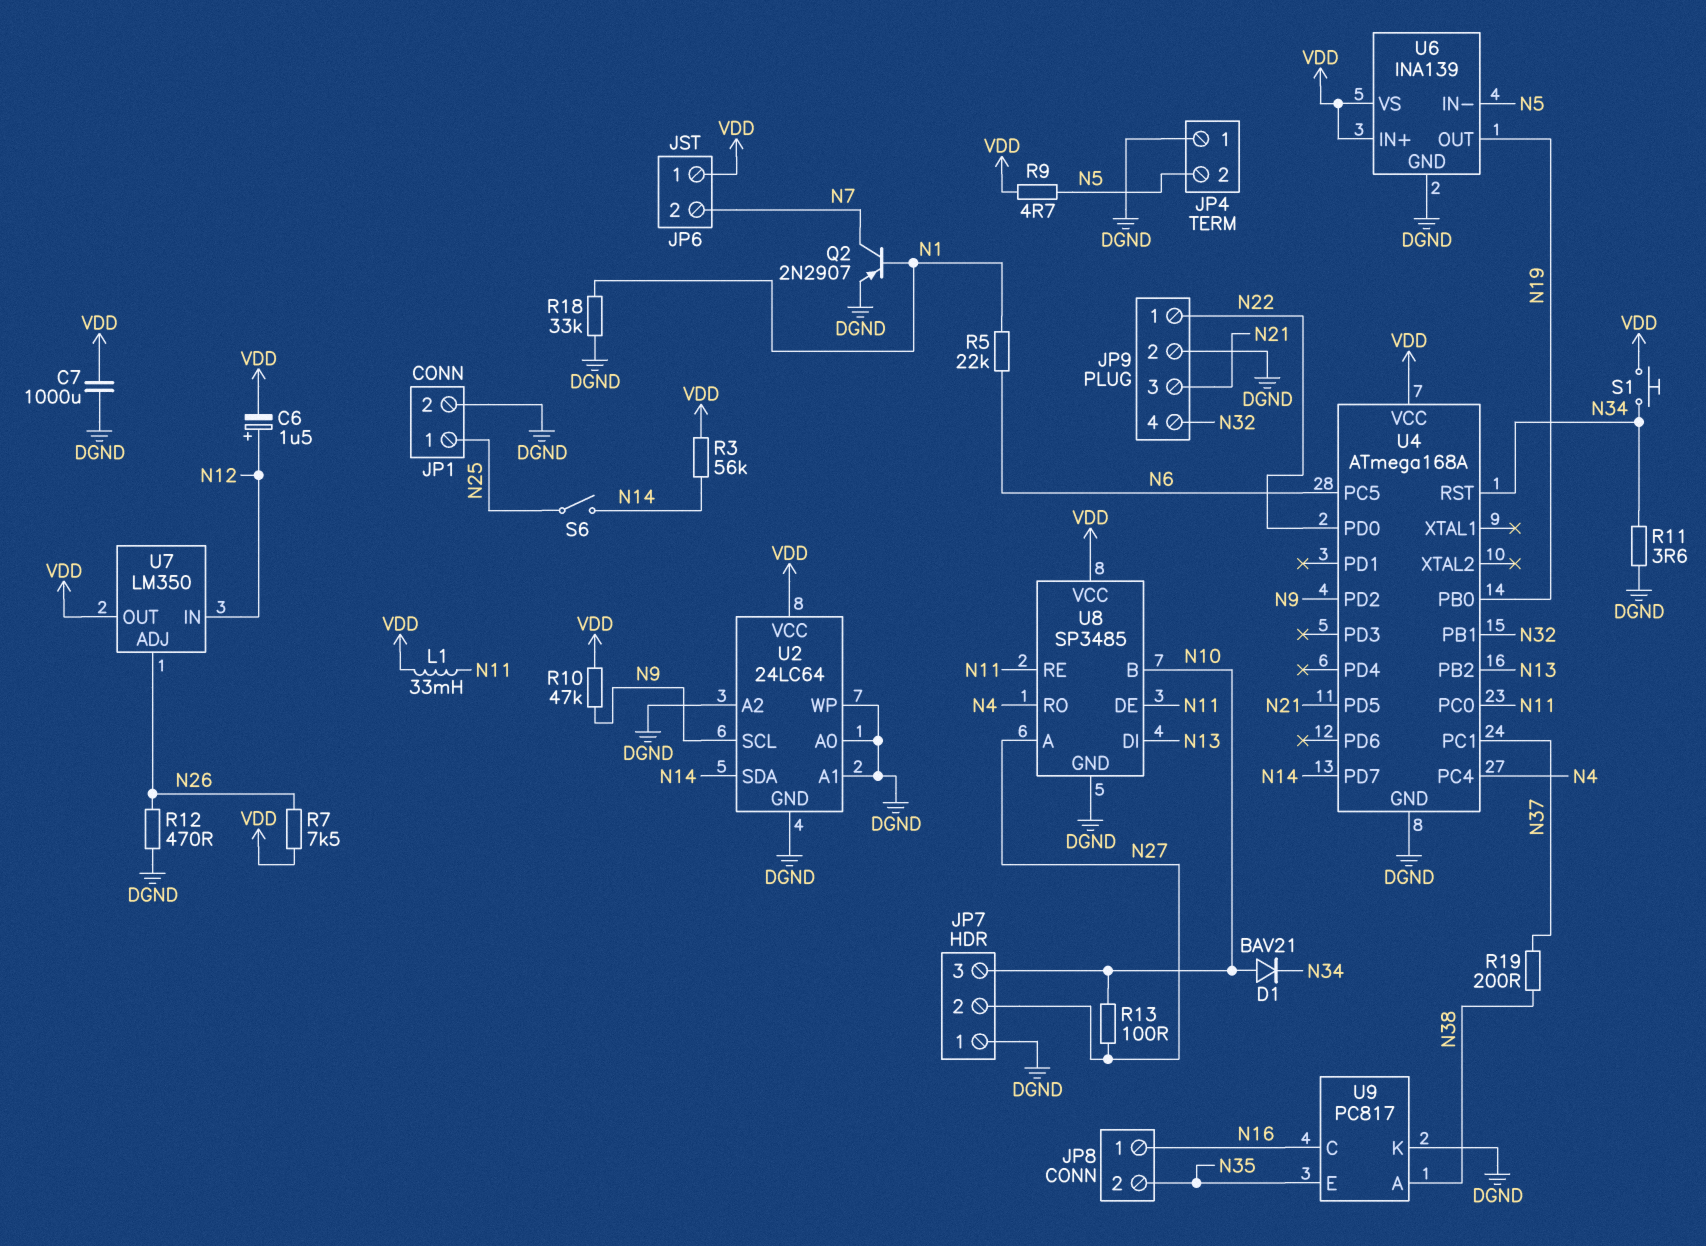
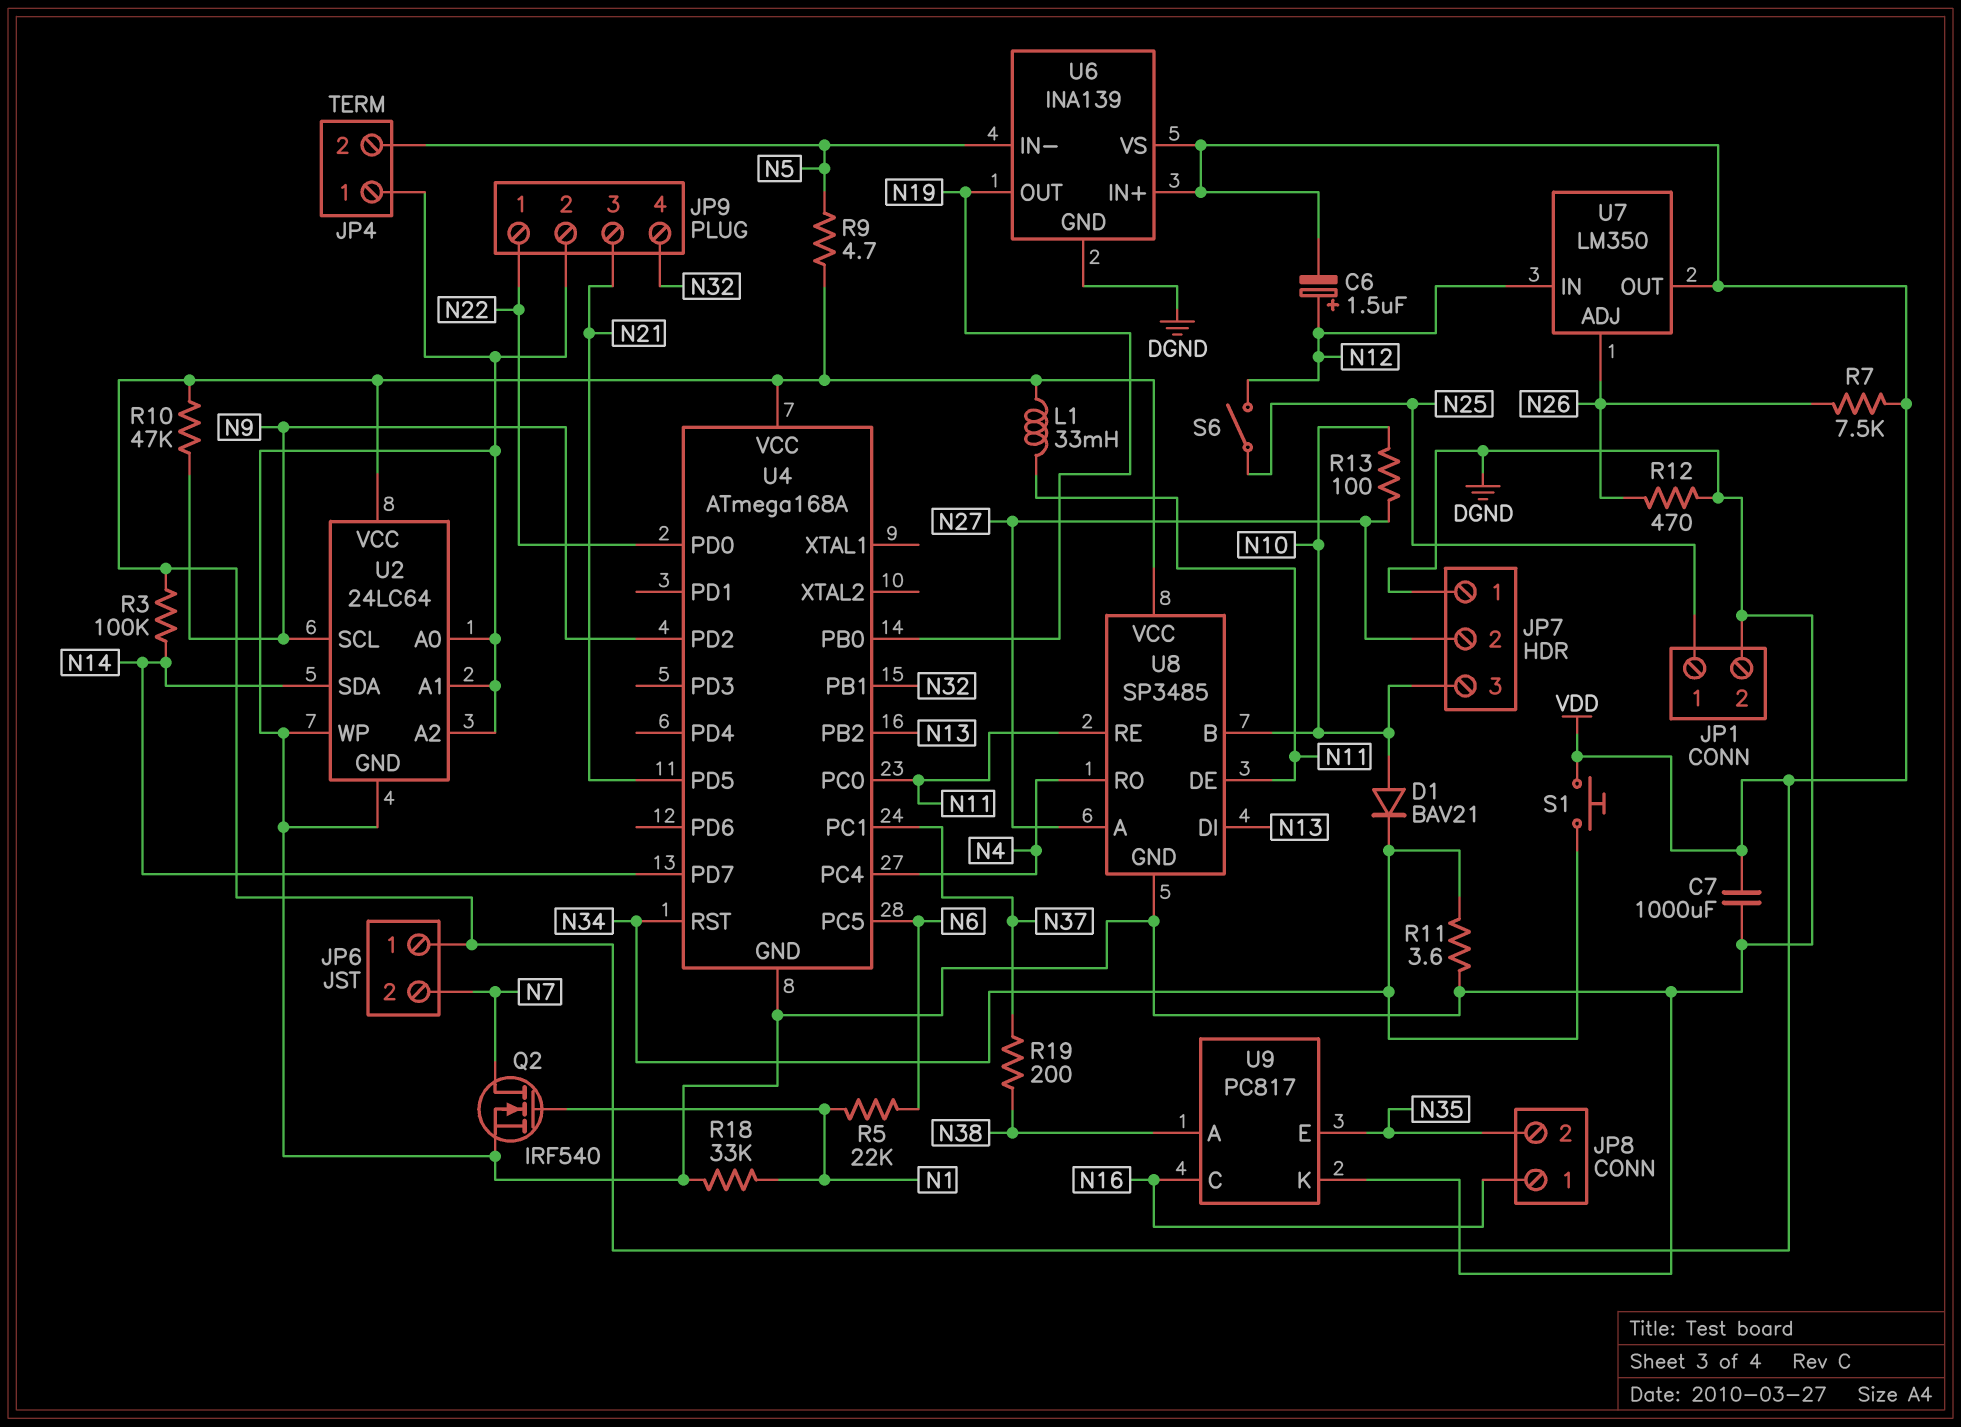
Q2: PNP 2N2907 (B N1, C N7, E DGND) -> NMOS IRF540 (G N1, D N7, S DGND)
R3: 56k (N14, VDD) -> 100k (N14, VDD)
S6: switch (N14, N25) -> switch (N12, N25)

